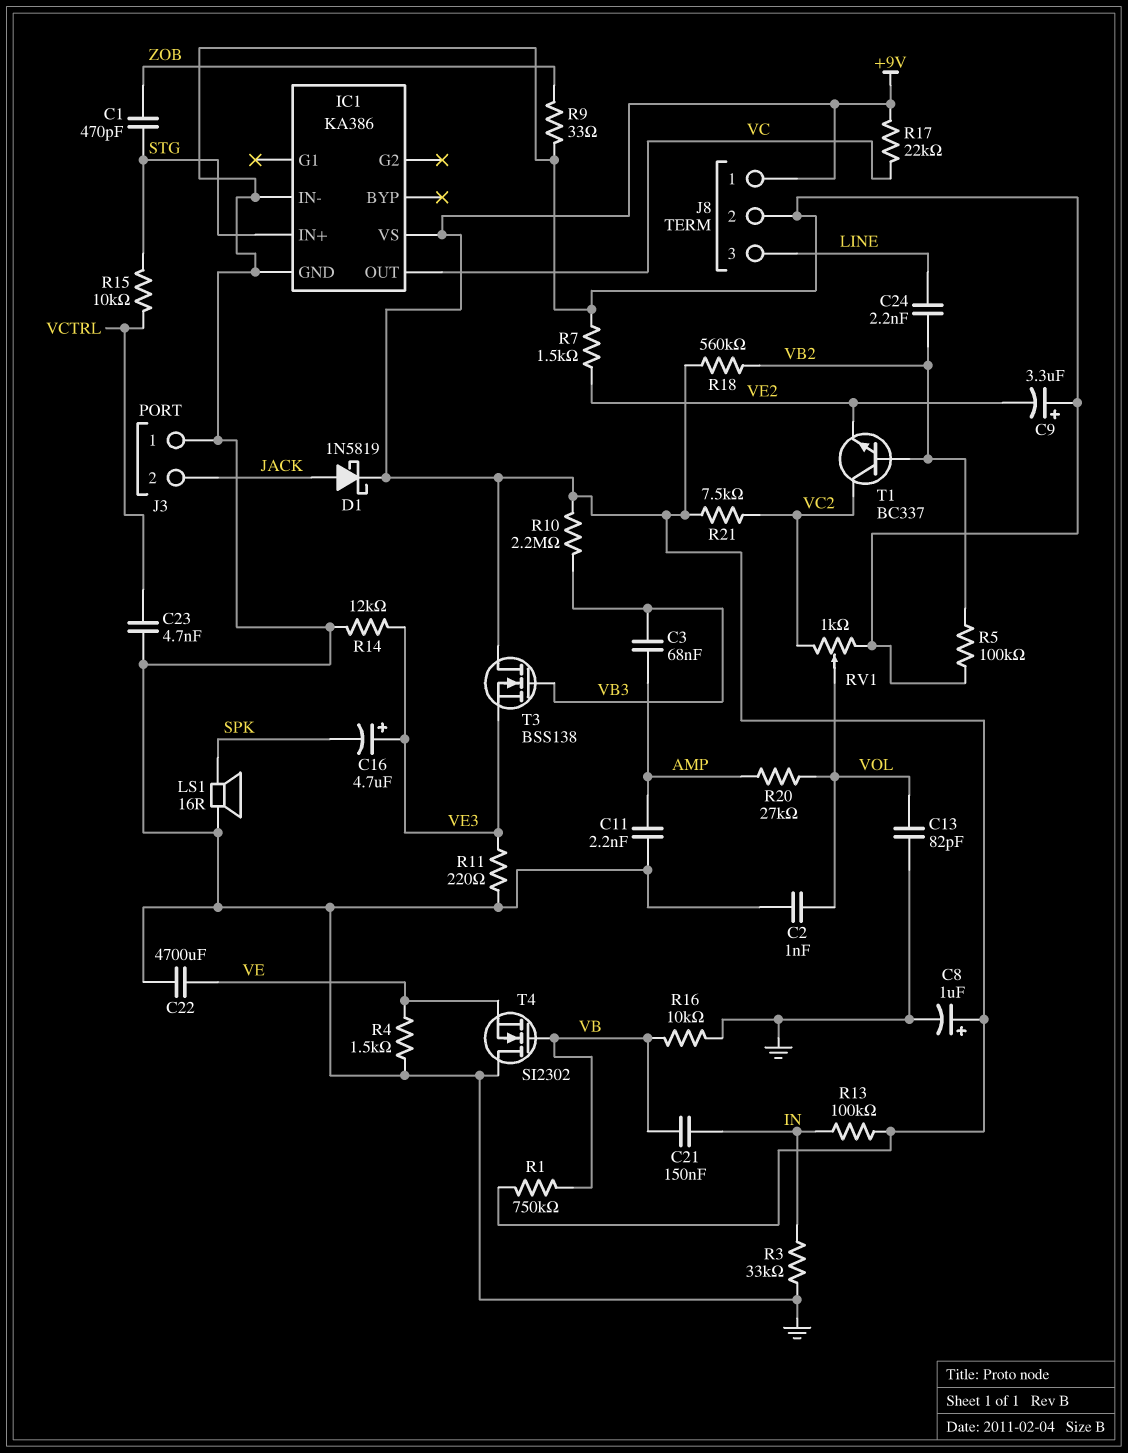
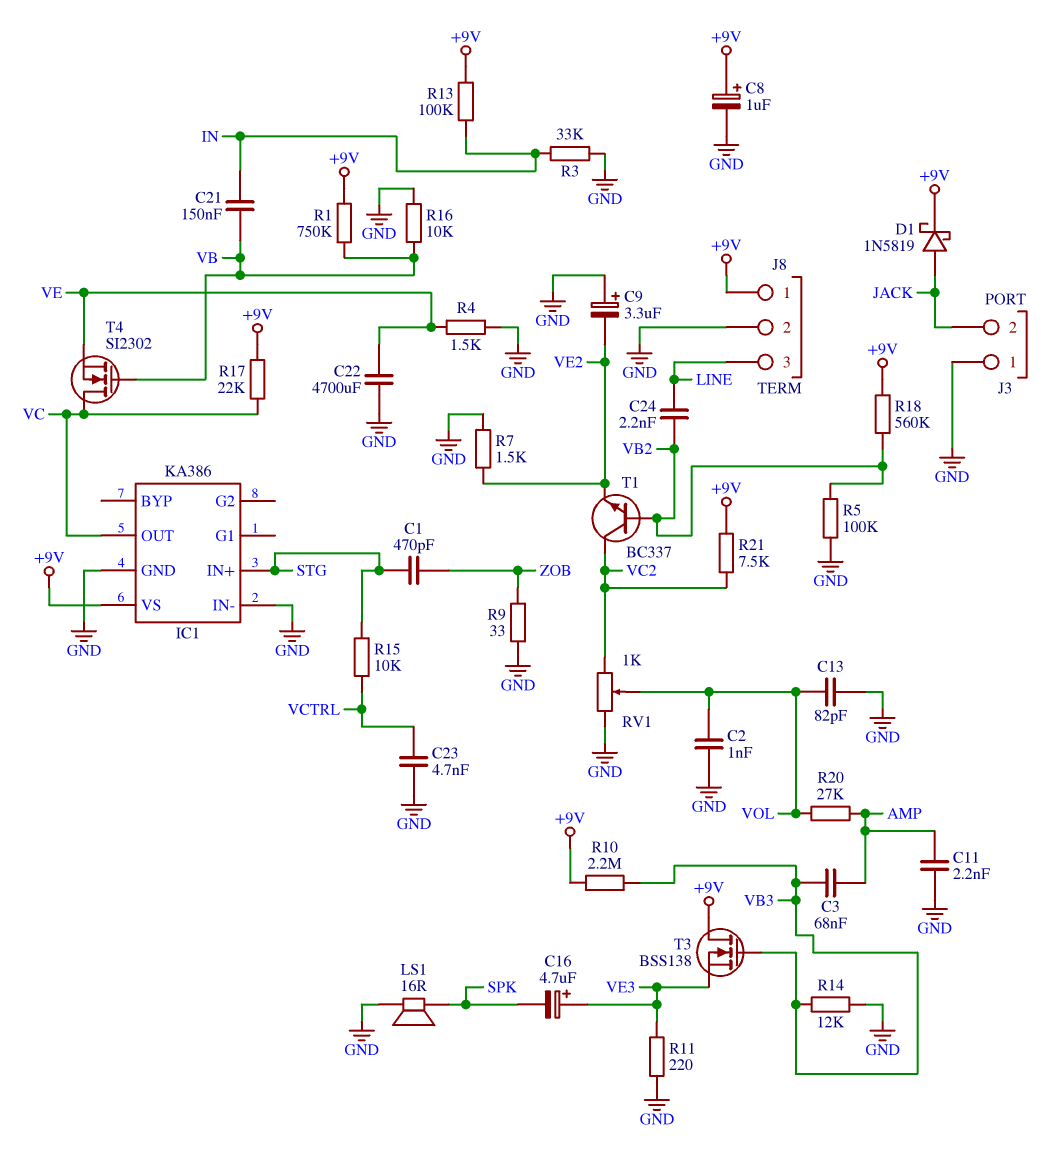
R14: 12k (GND, VE3) -> 12k (GND, VB3)
T4: NMOS SI2302 (G VB, D GND, S VE) -> NMOS SI2302 (G VB, D VC, S VE)

